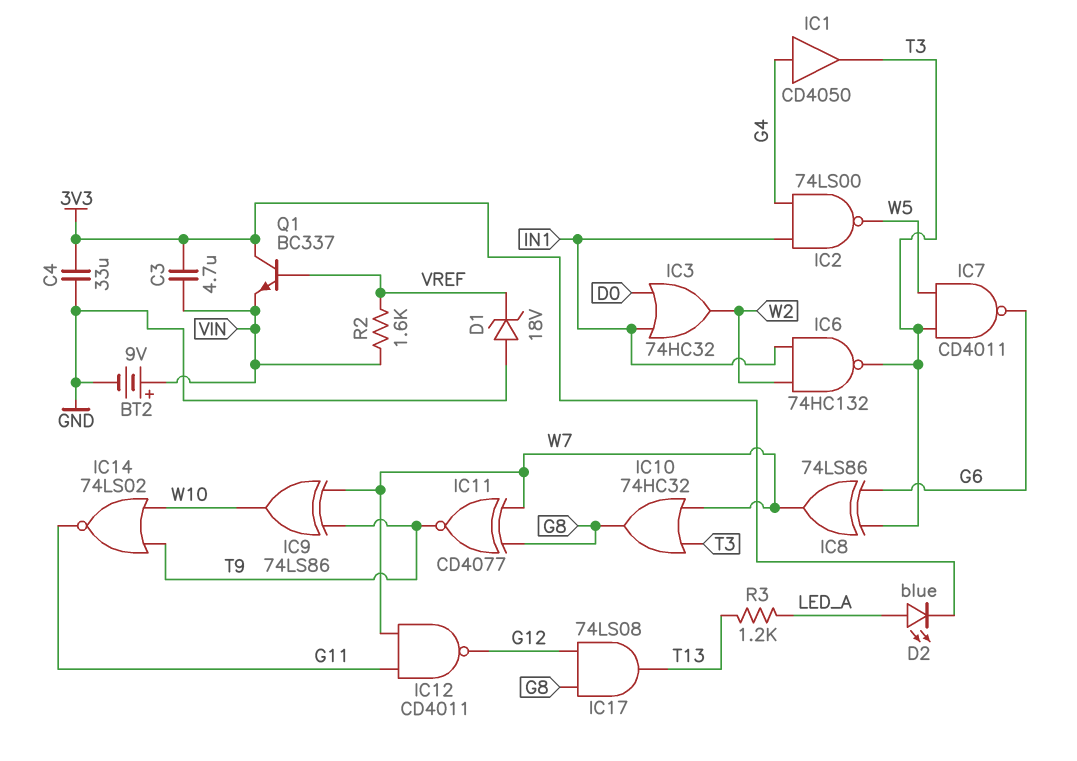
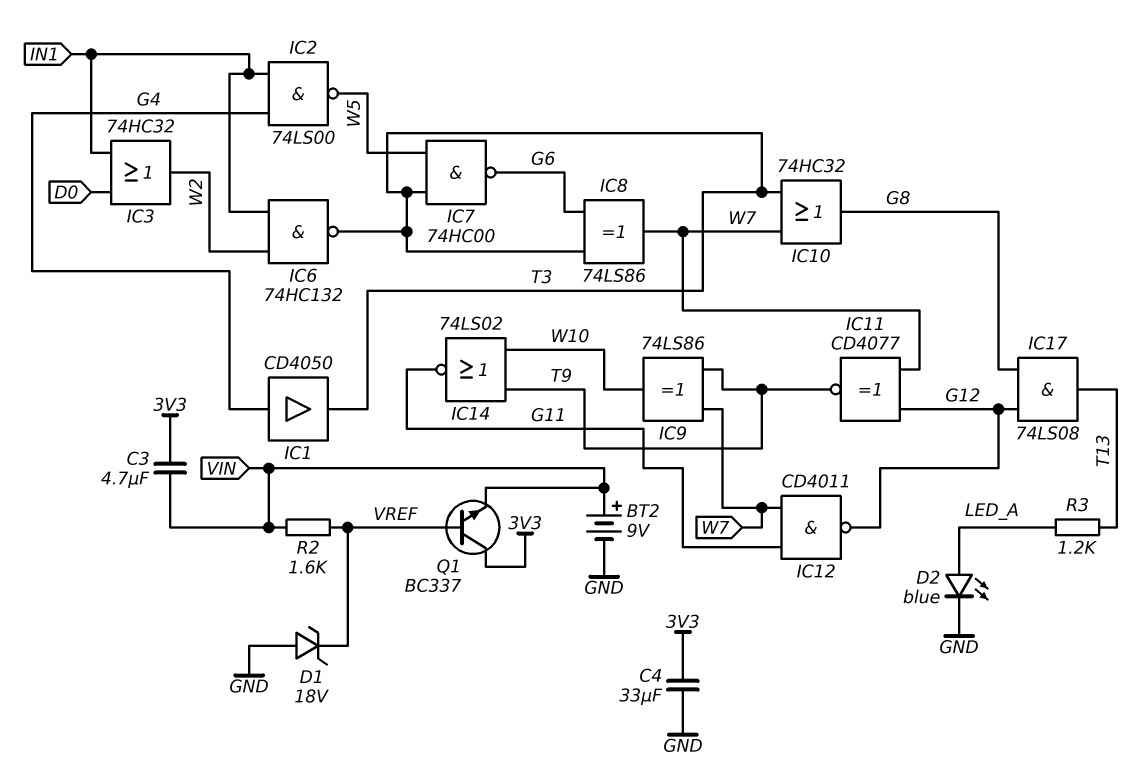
D2: LED blue (A LED_A, K 3V3) -> LED blue (A LED_A, K GND)
IC7: NAND CD4011 (in T3, in W5, out G6) -> NAND 74HC00 (in T3, in W5, out G6)
IC11: XNOR CD4077 (in G8, in W7, out T9) -> XNOR CD4077 (in G12, in W7, out T9)

